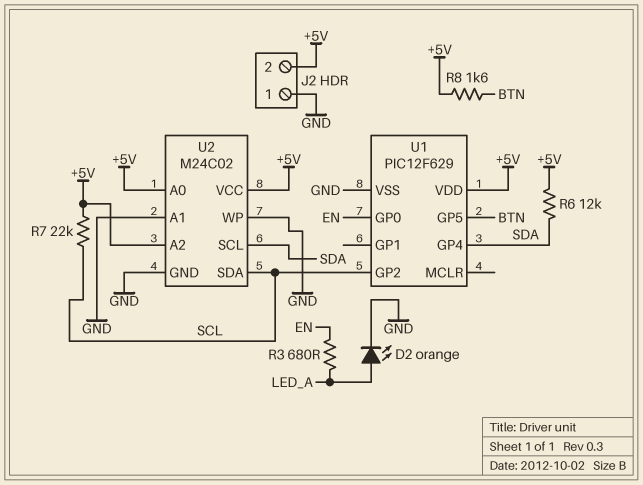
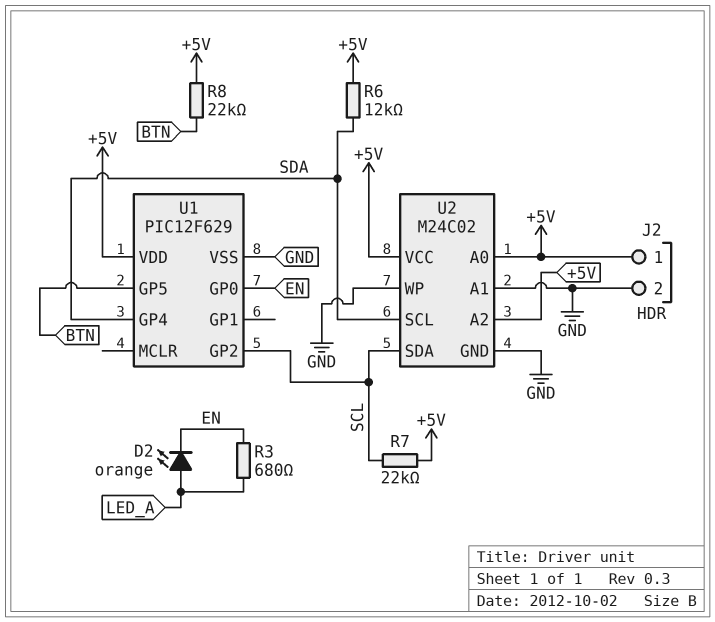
D2: LED orange (A LED_A, K GND) -> LED orange (A LED_A, K EN)
J2 pin 1: GND -> +5V
J2 pin 2: +5V -> GND
R8: 1.6k (+5V, BTN) -> 22k (+5V, BTN)

